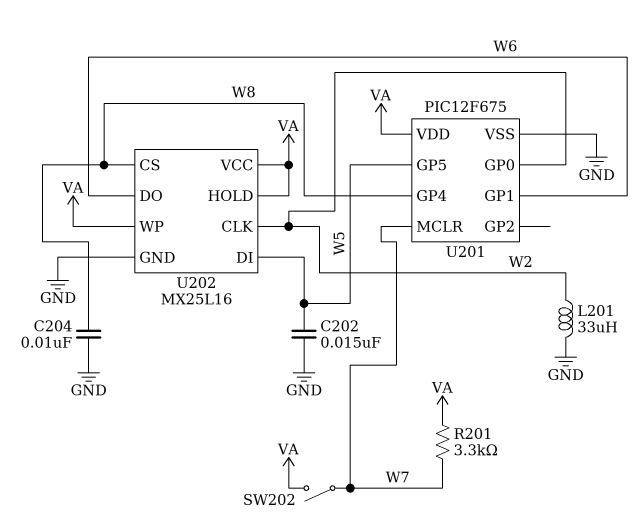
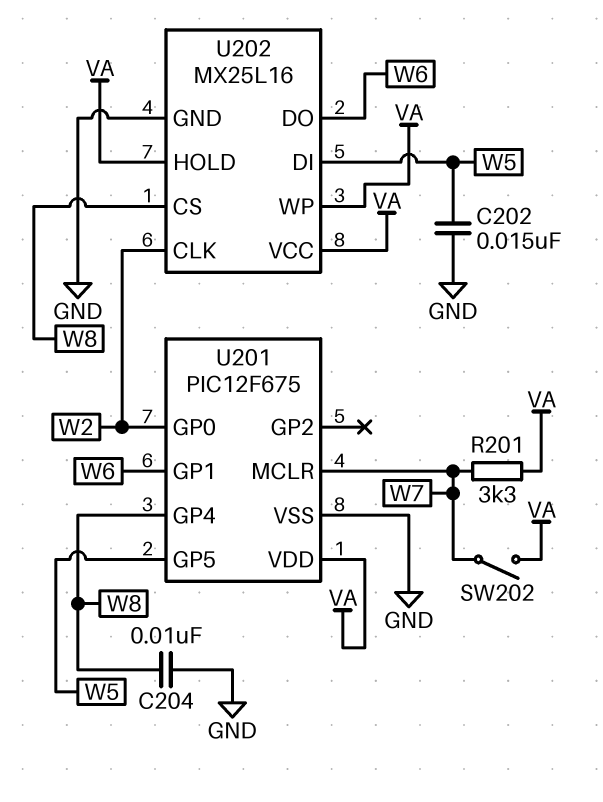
L201: 33uH (GND, W2) -> none

